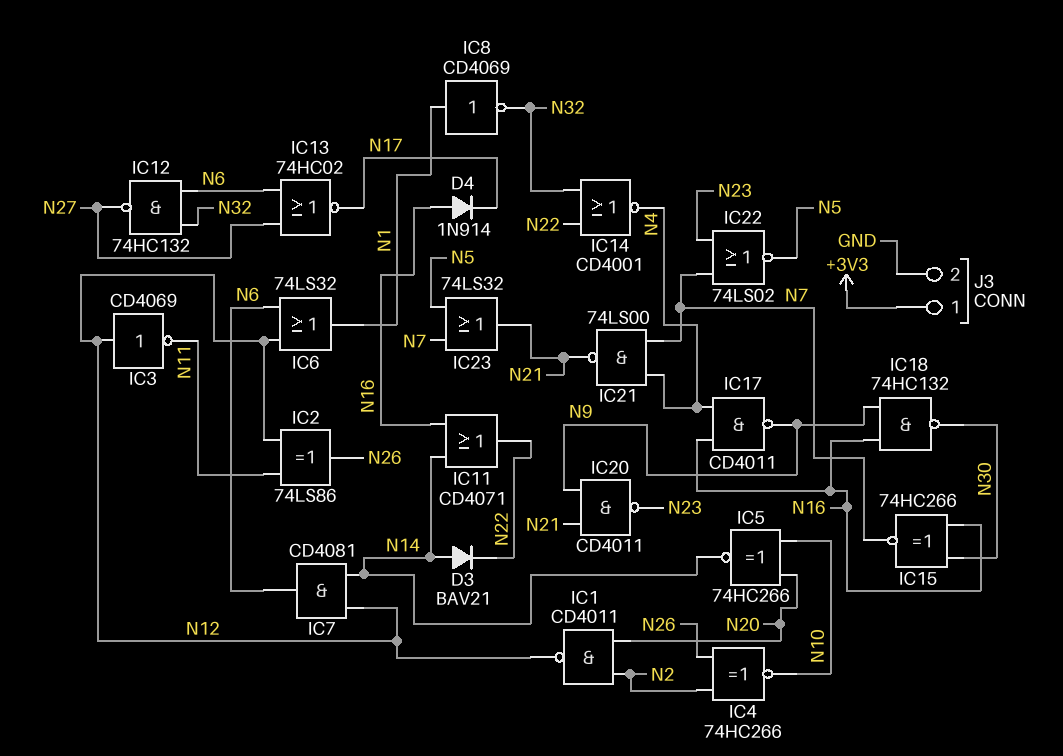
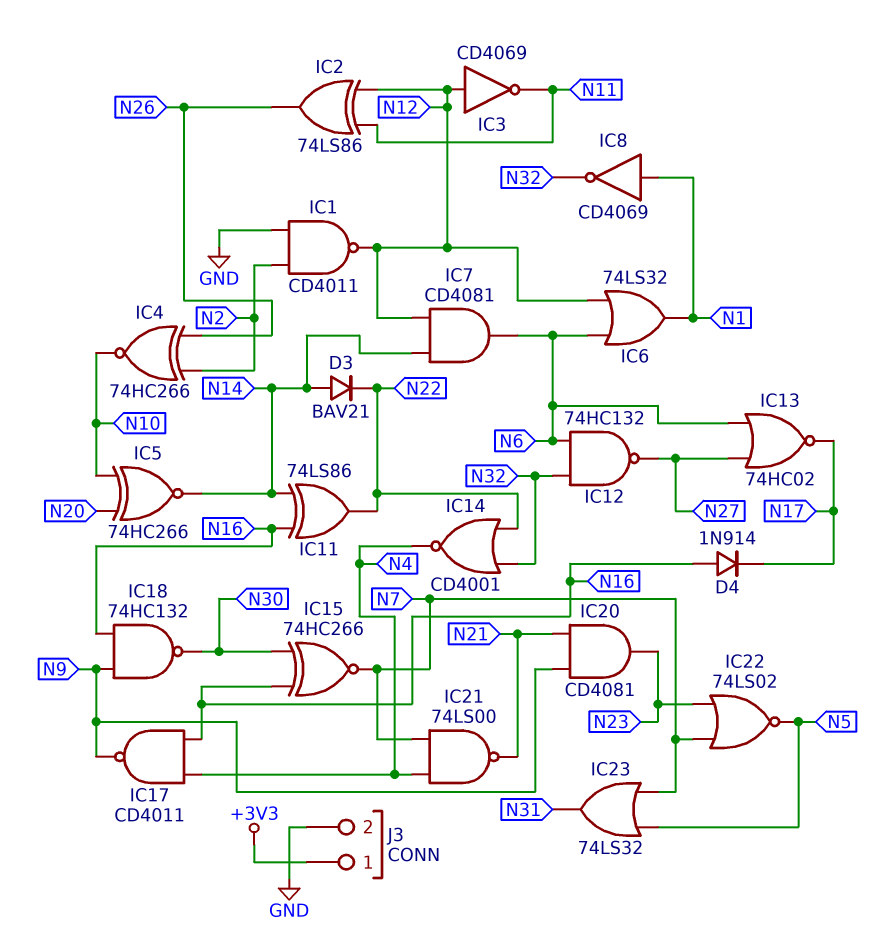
IC1: NAND CD4011 (in N2, in N20, out N12) -> NAND CD4011 (in GND, in N2, out N12)
IC11: OR CD4071 (in N14, in N16, out N22) -> XOR 74LS86 (in N14, in N16, out N22)
IC20: NAND CD4011 (in N9, in N21, out N23) -> AND CD4081 (in N9, in N21, out N23)
IC23: OR 74LS32 (in N5, in N7, out N21) -> OR 74LS32 (in N5, in N7, out N31)

